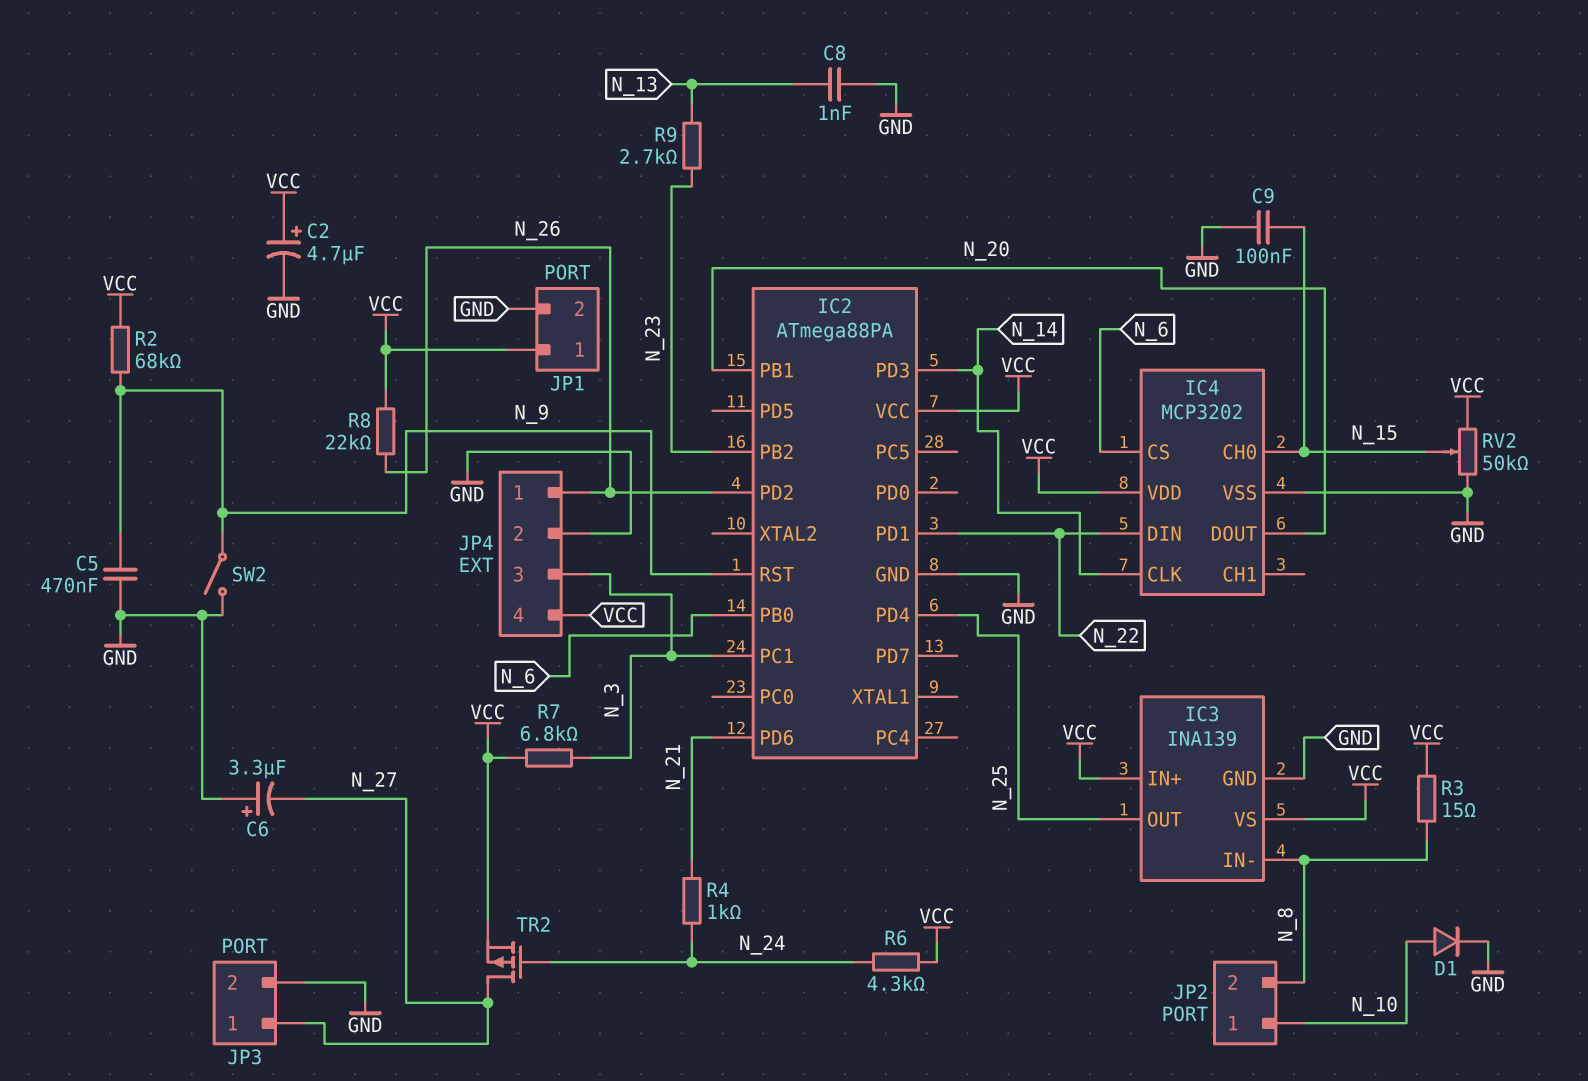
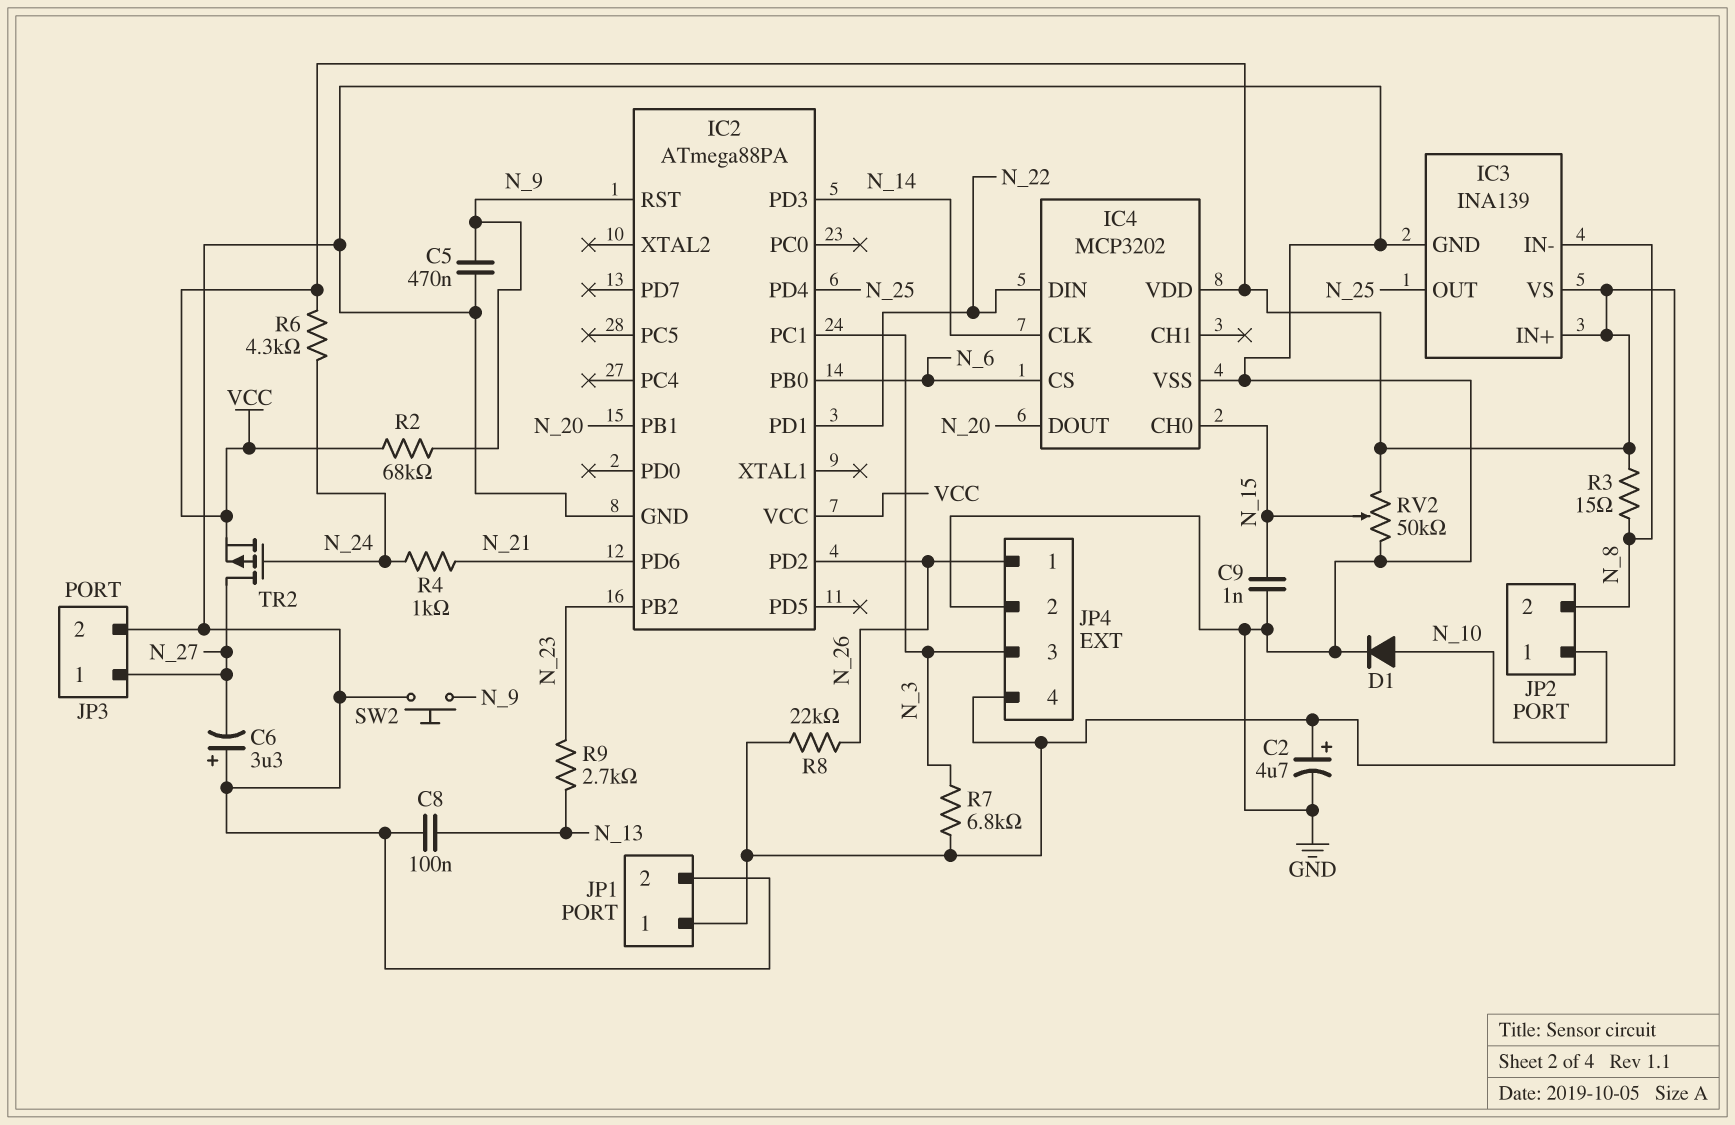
C8: 1nF (GND, N_13) -> 100nF (GND, N_13)
C9: 100nF (GND, N_15) -> 1nF (GND, N_15)
SW2: switch (GND, N_9) -> button (GND, N_9)

